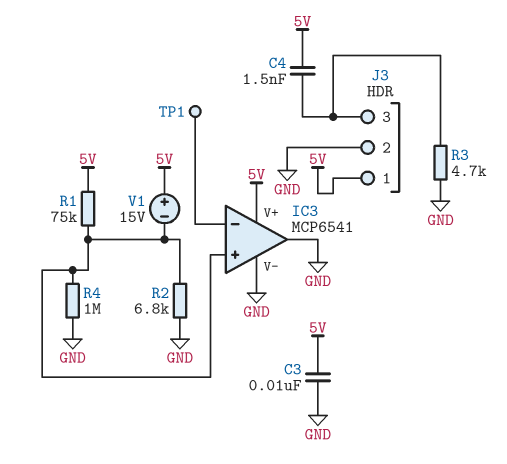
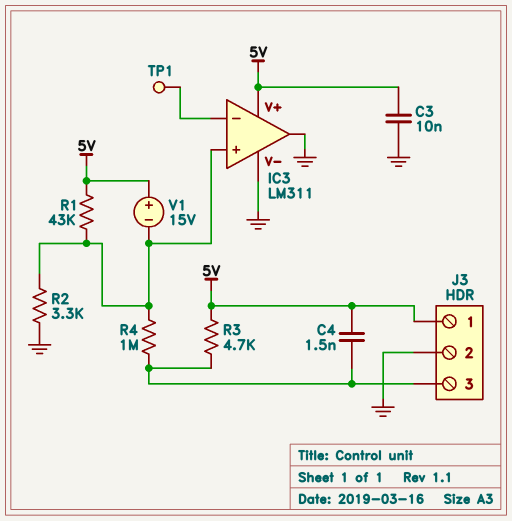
IC3: MCP6541 -> LM311
R1: 75k (5V, IC3/in+) -> 43k (5V, IC3/in+)
R2: 6.8k (GND, IC3/in+) -> 3.3k (GND, IC3/in+)
R3: 4.7k (GND, J3/3) -> 4.7k (5V, J3/3)
R4: 1M (GND, IC3/in+) -> 1M (IC3/in+, J3/3)

